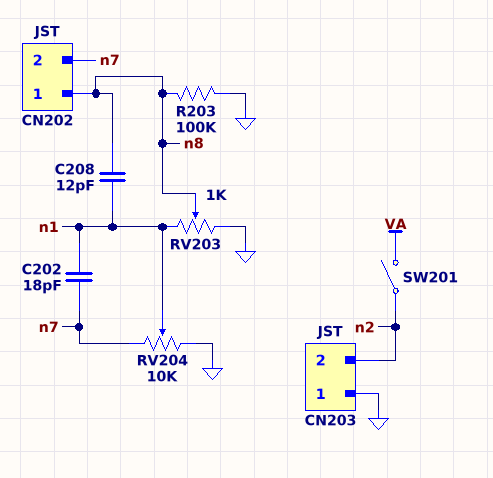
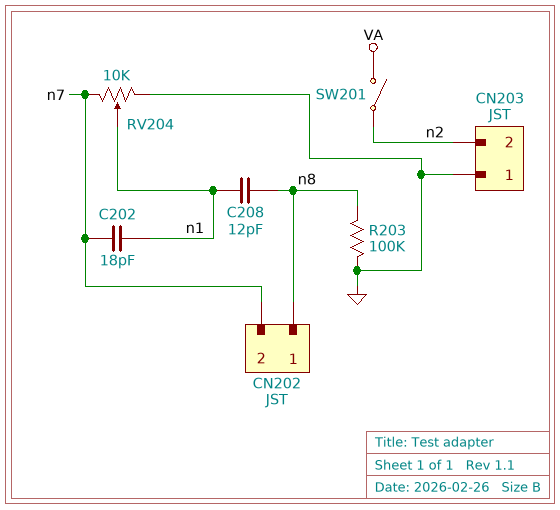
RV203: 1k (GND, n1, wiper n8) -> none

